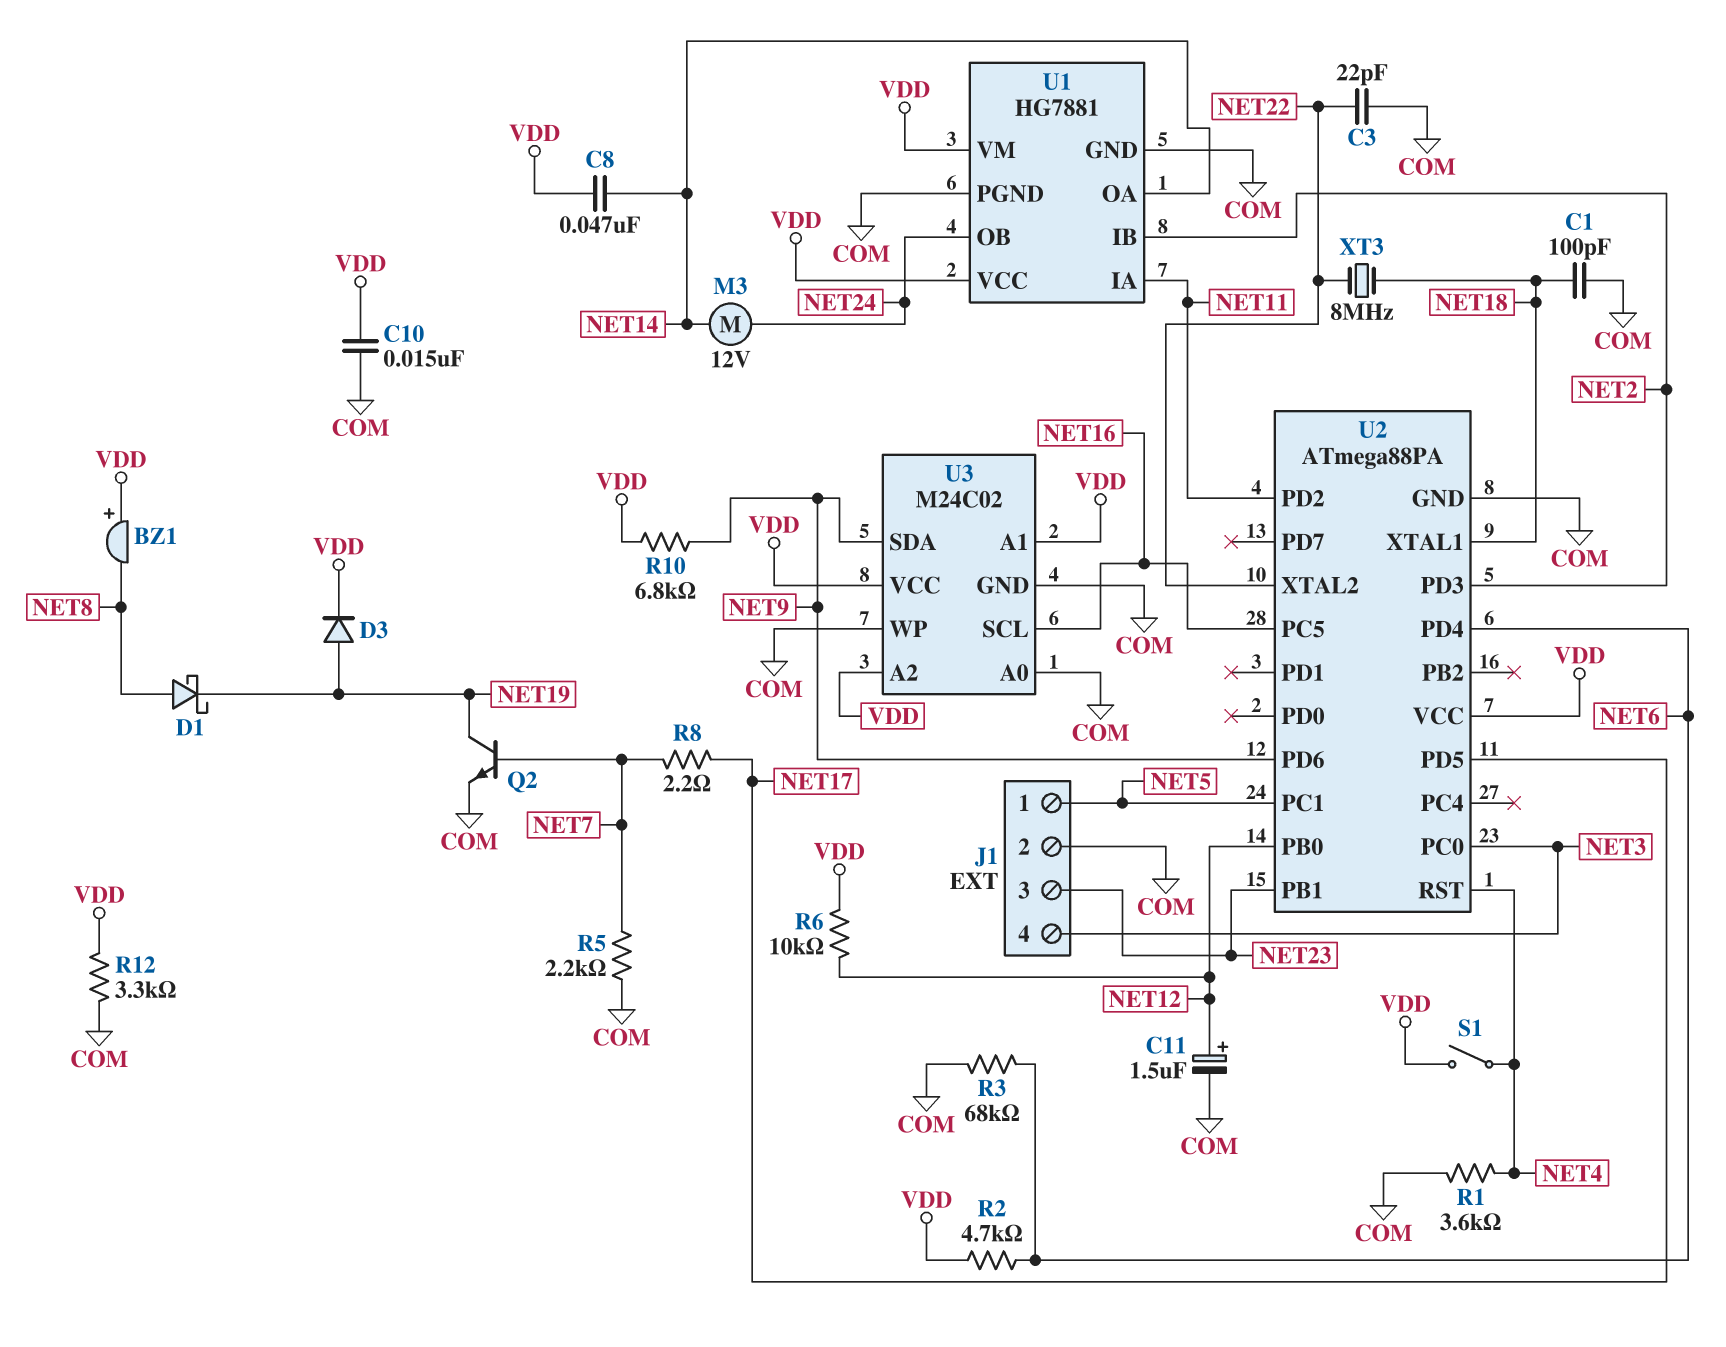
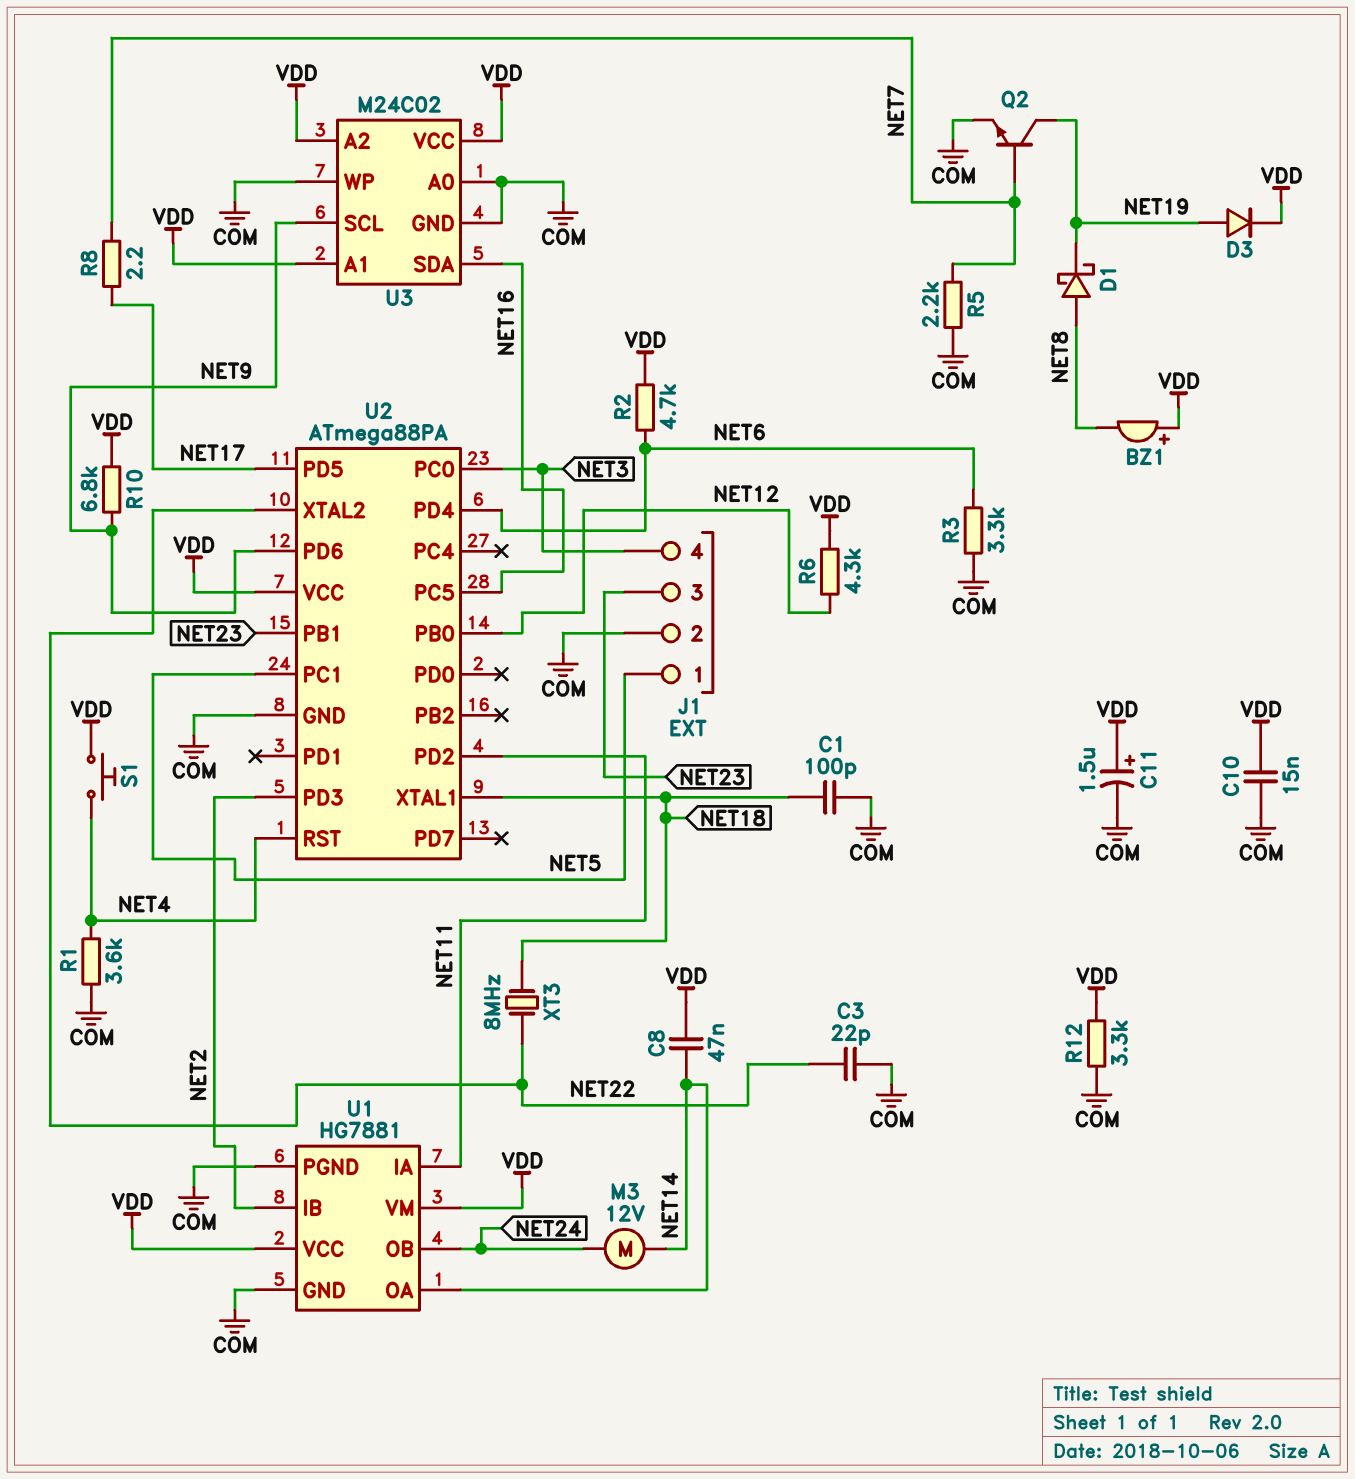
C11: 1.5uF (plus NET12, minus COM) -> 1.5uF (plus VDD, minus COM)
R3: 68k (COM, NET6) -> 3.3k (COM, NET6)
R6: 10k (NET12, VDD) -> 4.3k (NET12, VDD)
S1: switch (NET4, VDD) -> button (NET4, VDD)
U3 pin SCL: NET16 -> NET9
U3 pin SDA: NET9 -> NET16

